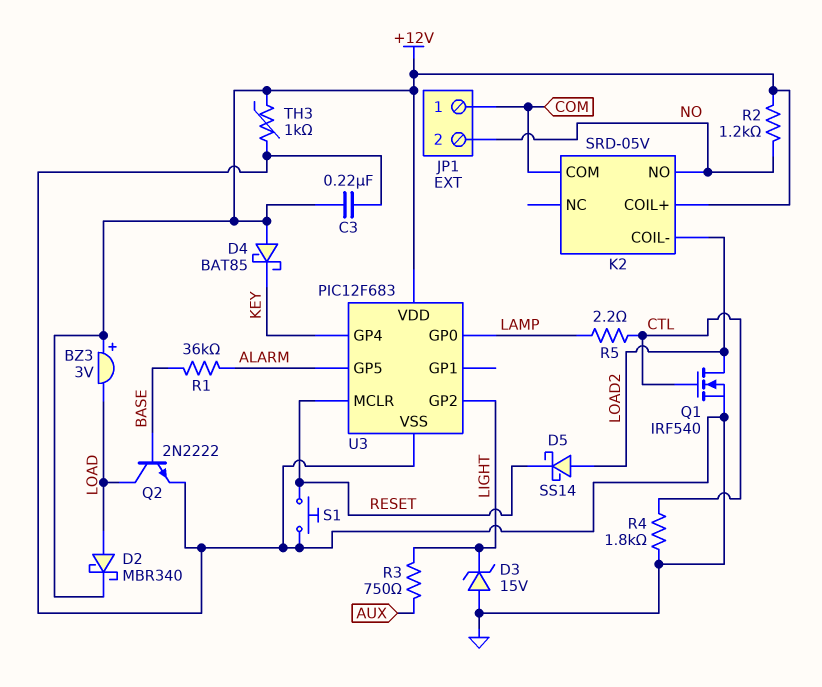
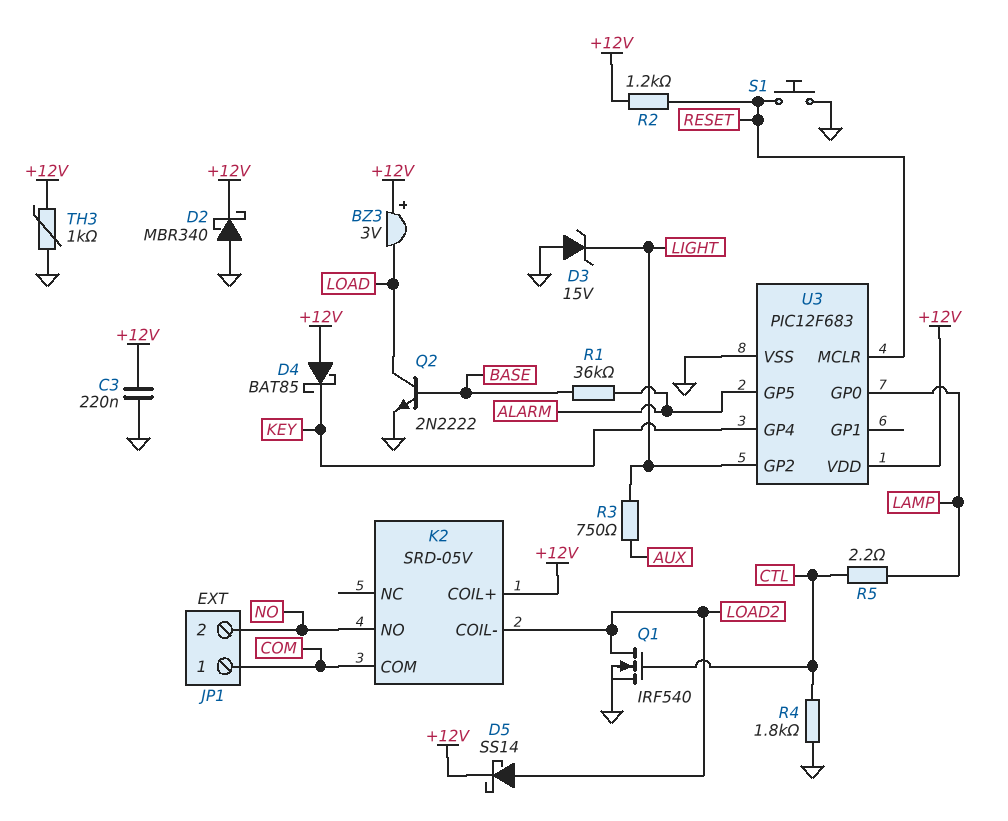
D2: schottky MBR340 (A LOAD, K +12V) -> schottky MBR340 (A GND, K +12V)
D5: schottky SS14 (A LOAD2, K RESET) -> schottky SS14 (A LOAD2, K +12V)
R2: 1.2k (+12V, NO) -> 1.2k (+12V, RESET)

